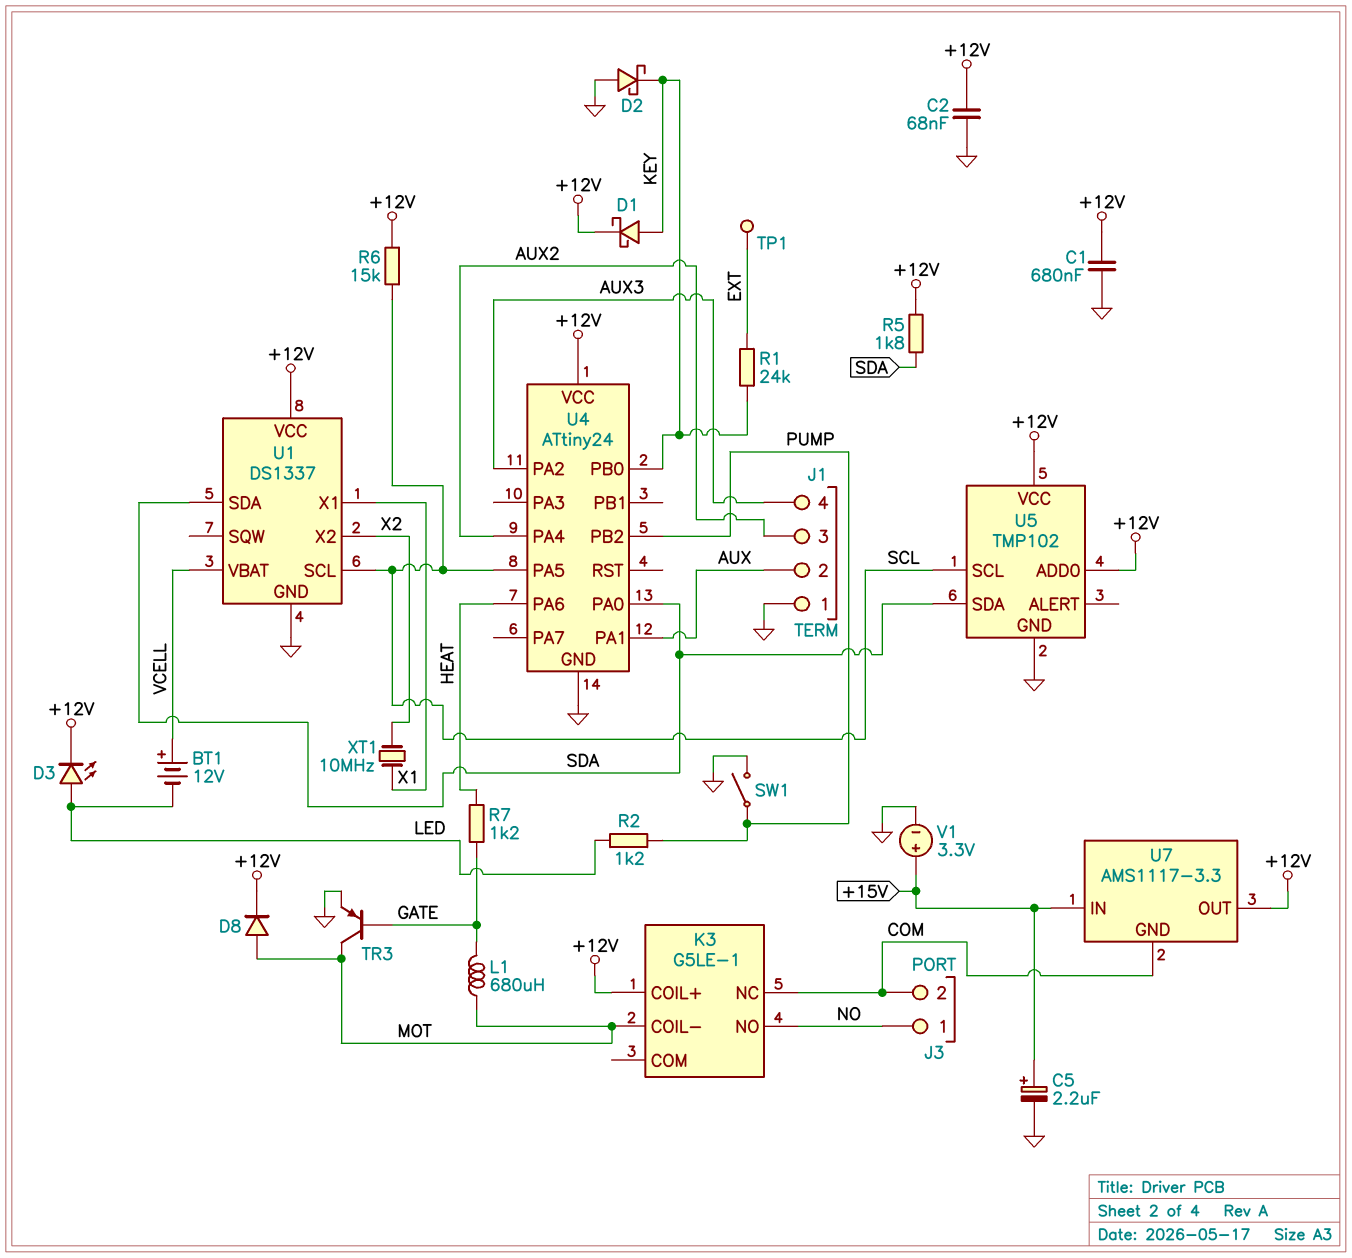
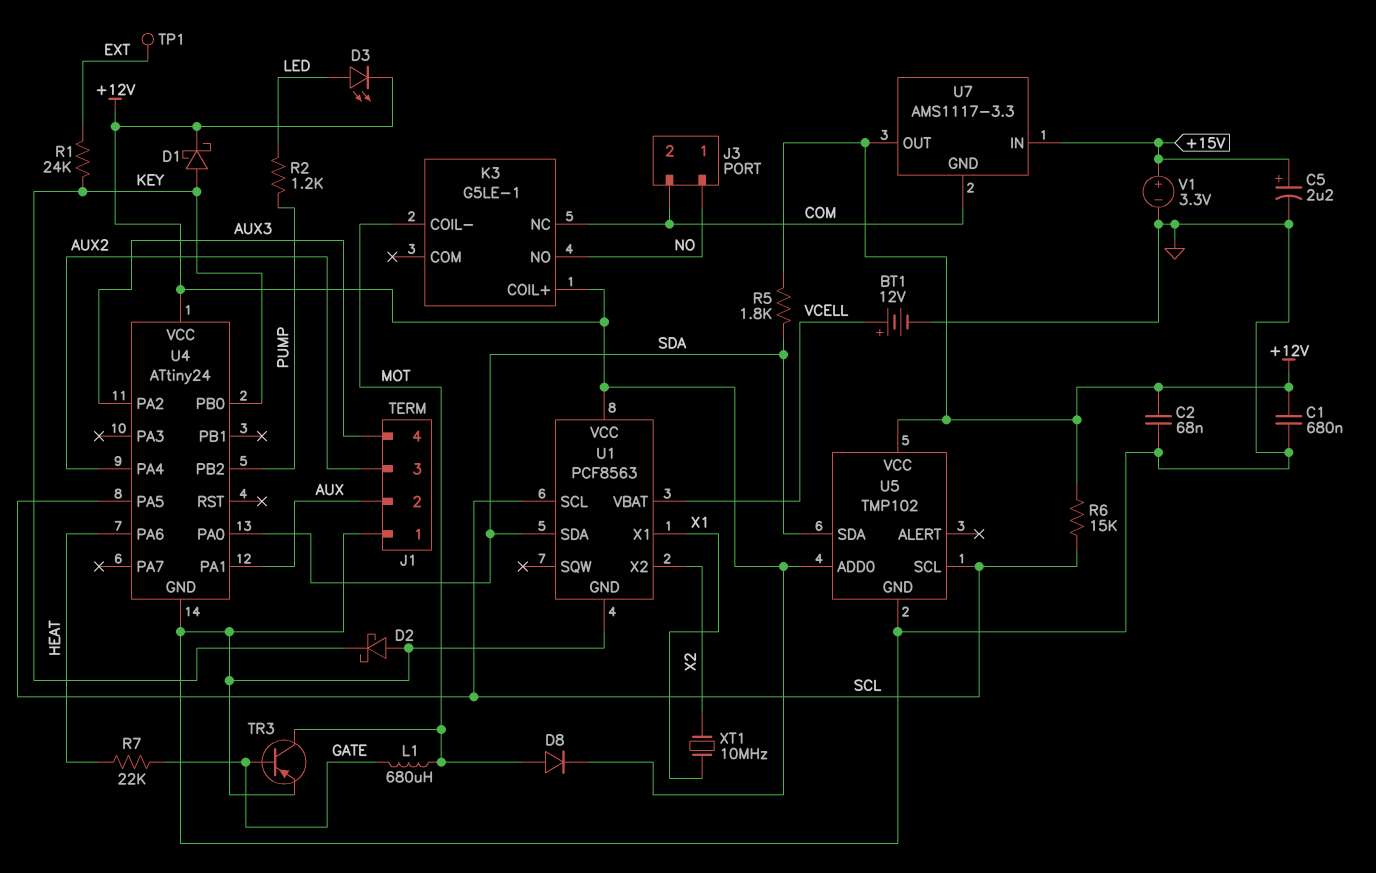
BT1: 12V (plus VCELL, minus LED) -> 12V (plus VCELL, minus GND)
R7: 1.2k (GATE, HEAT) -> 22k (GATE, HEAT)
SW1: switch (GND, PUMP) -> none
U1: DS1337 -> PCF8563

